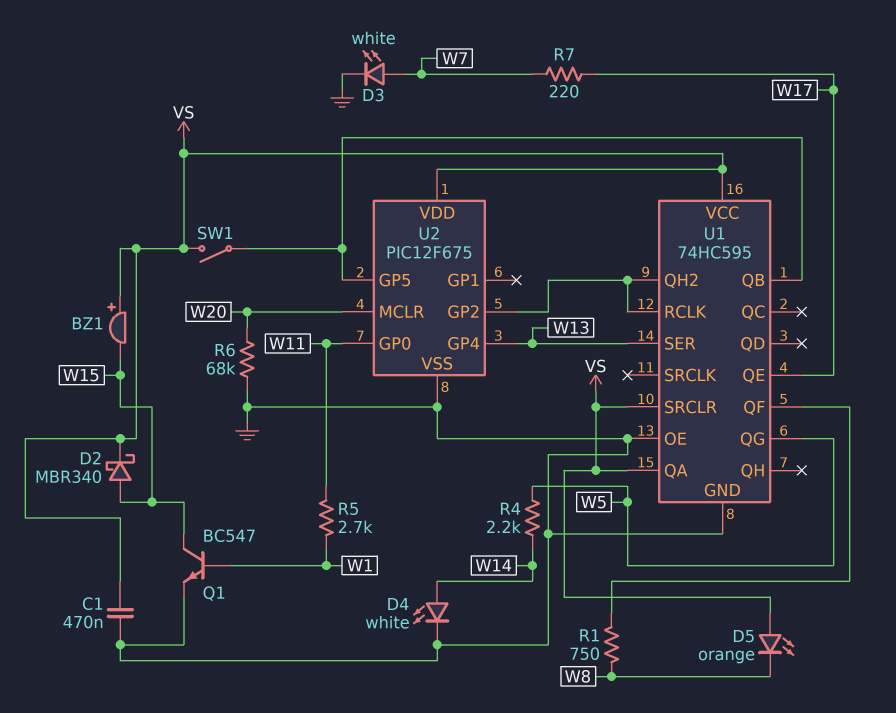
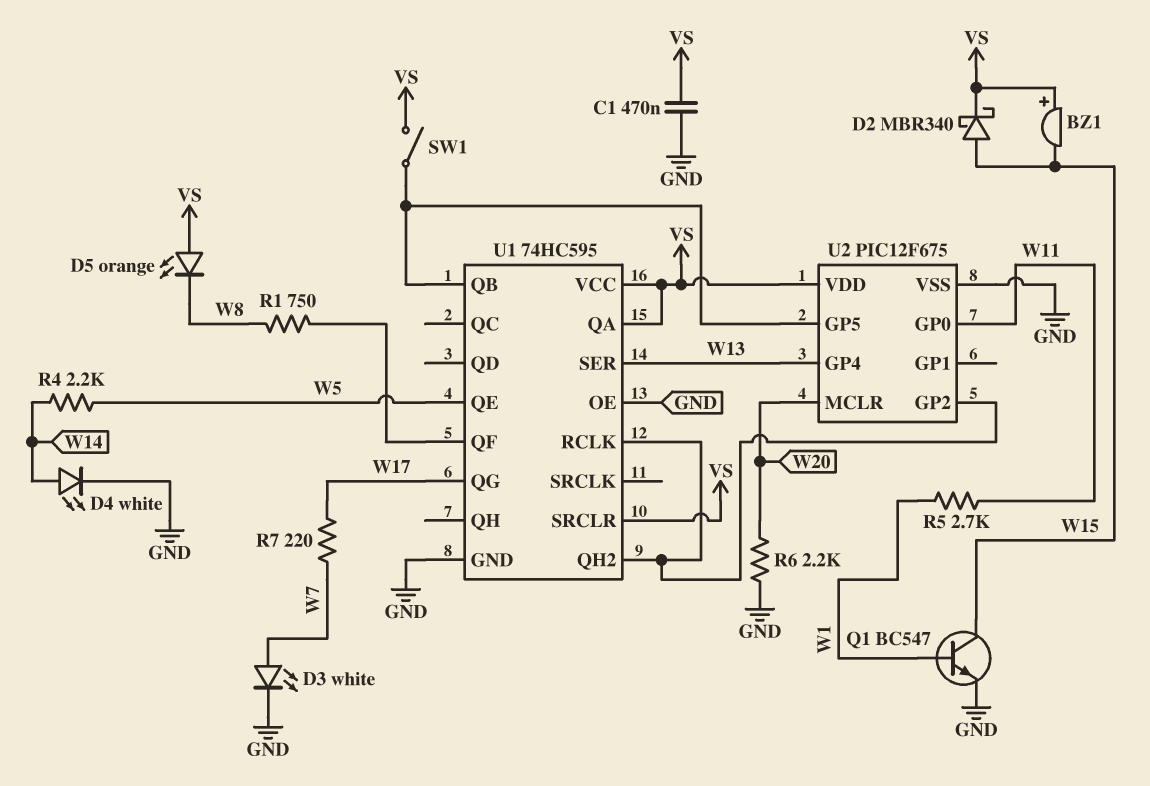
R6: 68k (GND, W20) -> 2.2k (GND, W20)
U1 pin QE: W17 -> W5
U1 pin QG: W5 -> W17

